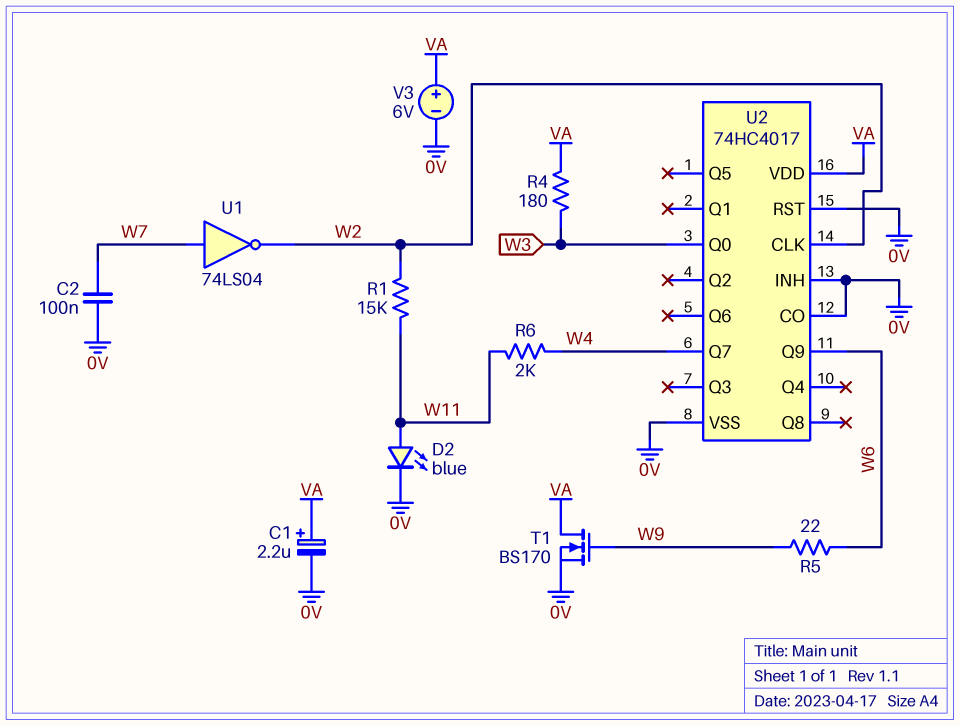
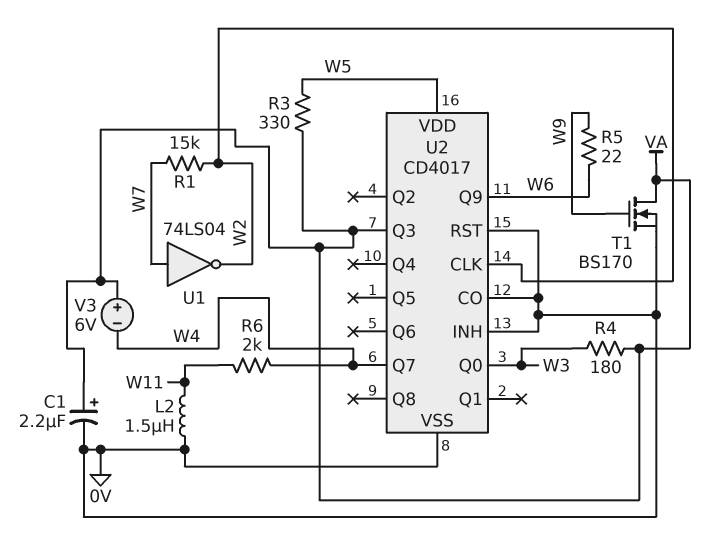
C2: 100nF (0V, W7) -> none
D2: LED blue (A W11, K 0V) -> none
L2: none -> 1.5uH (0V, W11)
R1: 15k (W2, W11) -> 15k (W2, W7)
R3: none -> 330 (VA, W5)
U2: 74HC4017 -> CD4017
U2 pin Q3: none -> VA
U2 pin VDD: VA -> W5
V3: 6V (plus VA, minus 0V) -> 6V (plus VA, minus W4)

